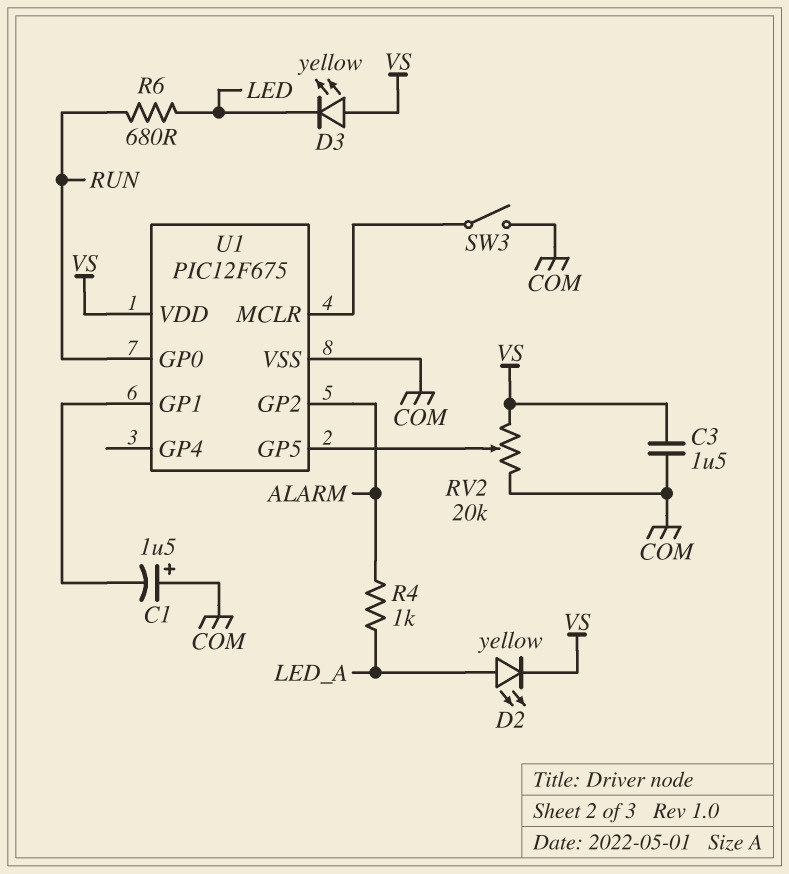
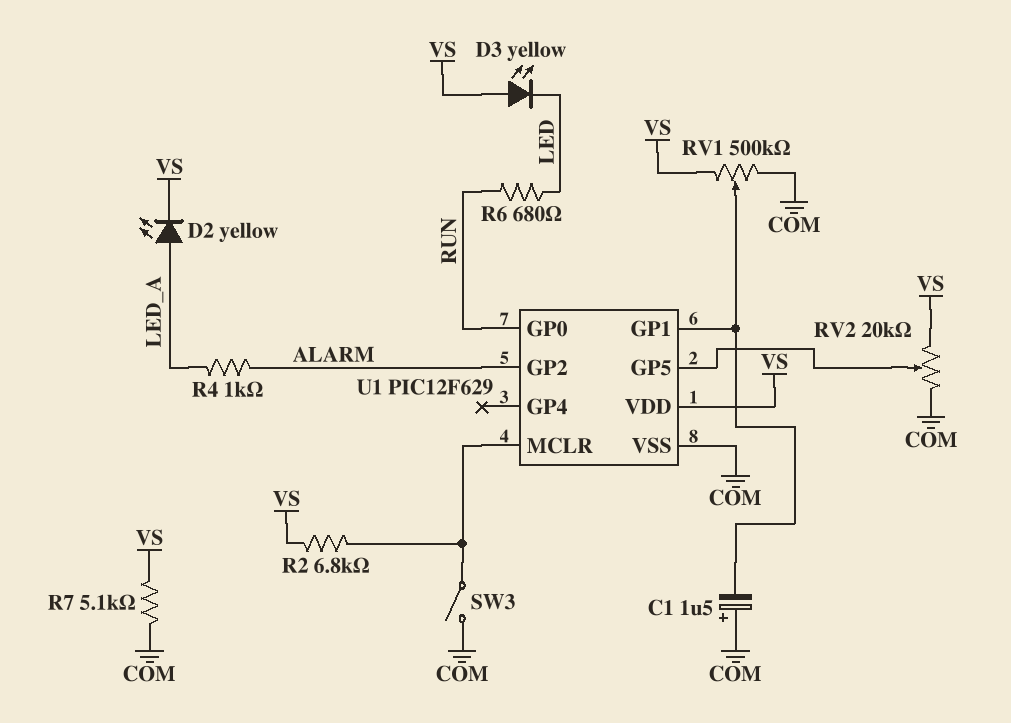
C3: 1.5uF (COM, VS) -> none
R2: none -> 6.8k (U1/MCLR, VS)
R7: none -> 5.1k (COM, VS)
RV1: none -> 500k (COM, VS, wiper U1/GP1)
U1: PIC12F675 -> PIC12F629

